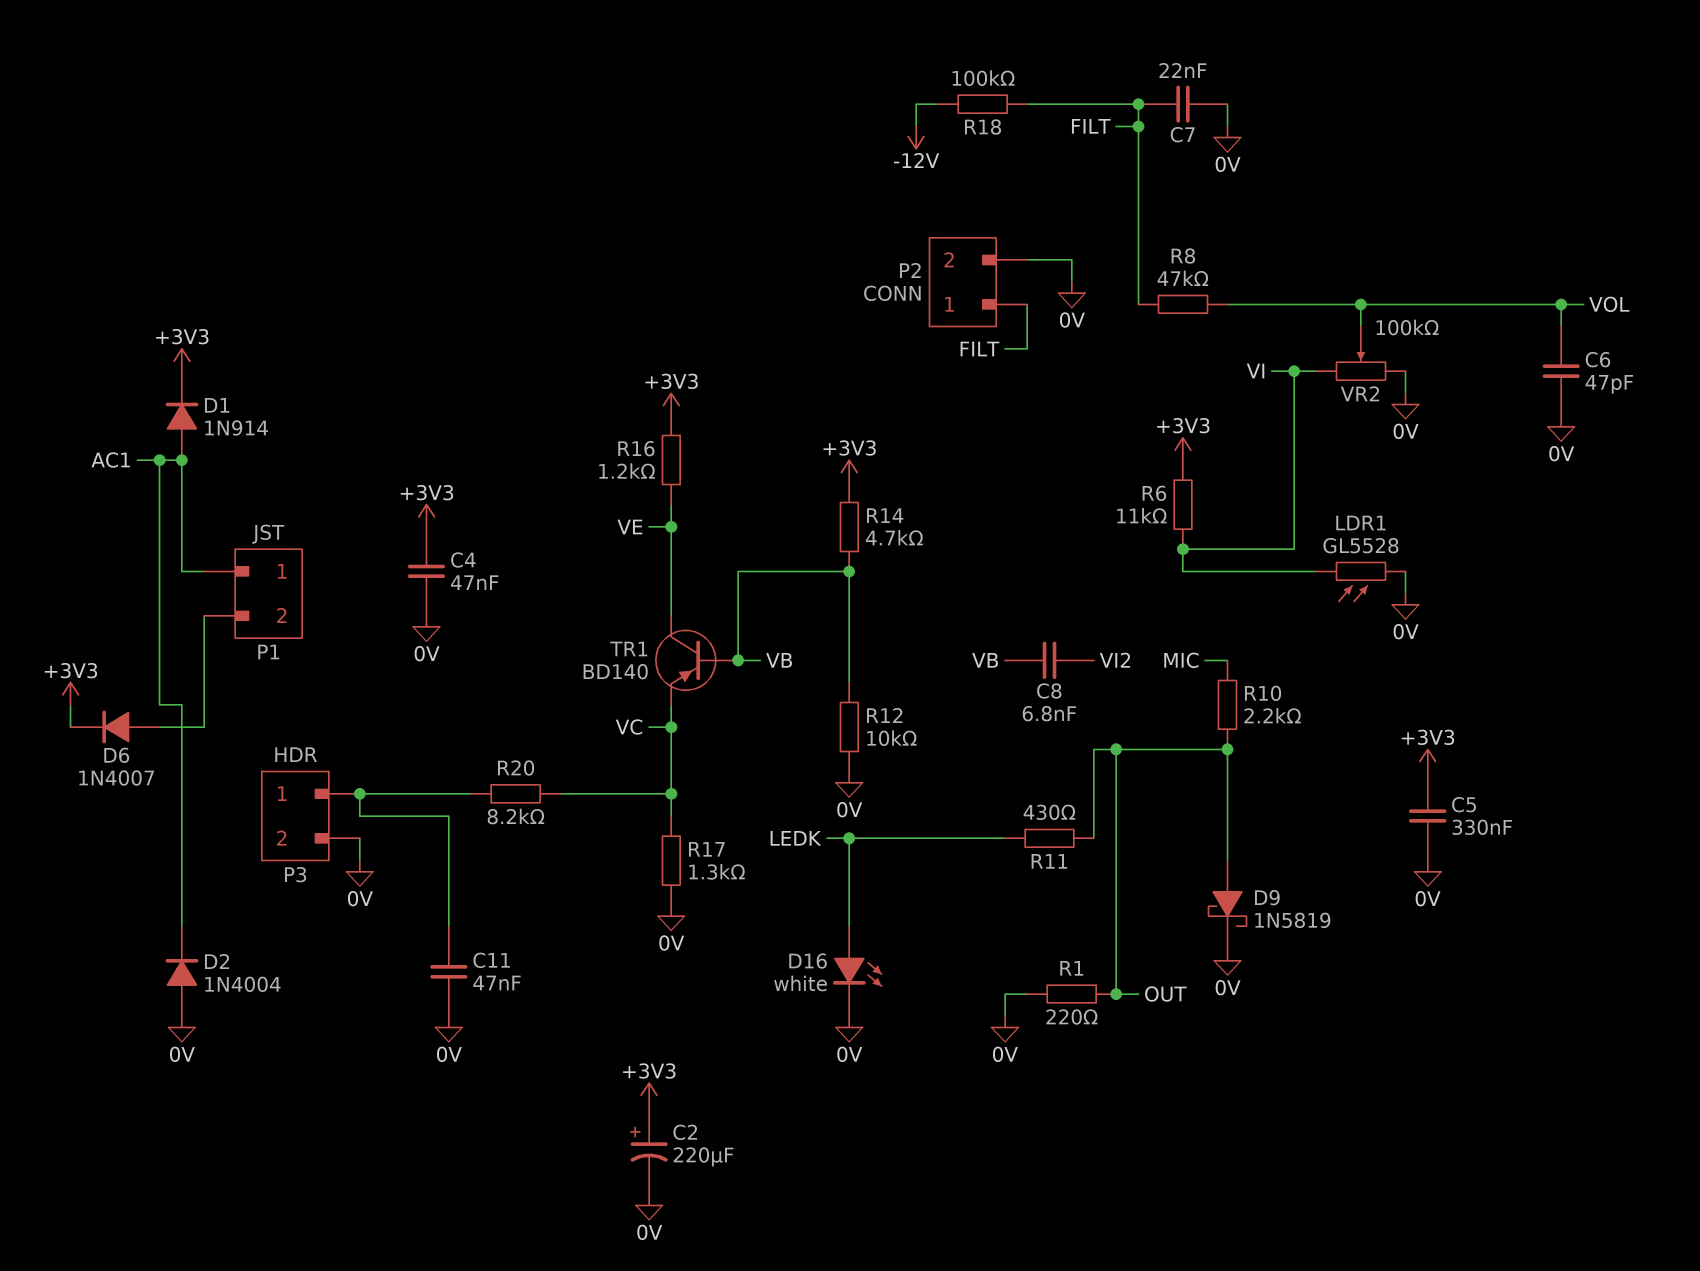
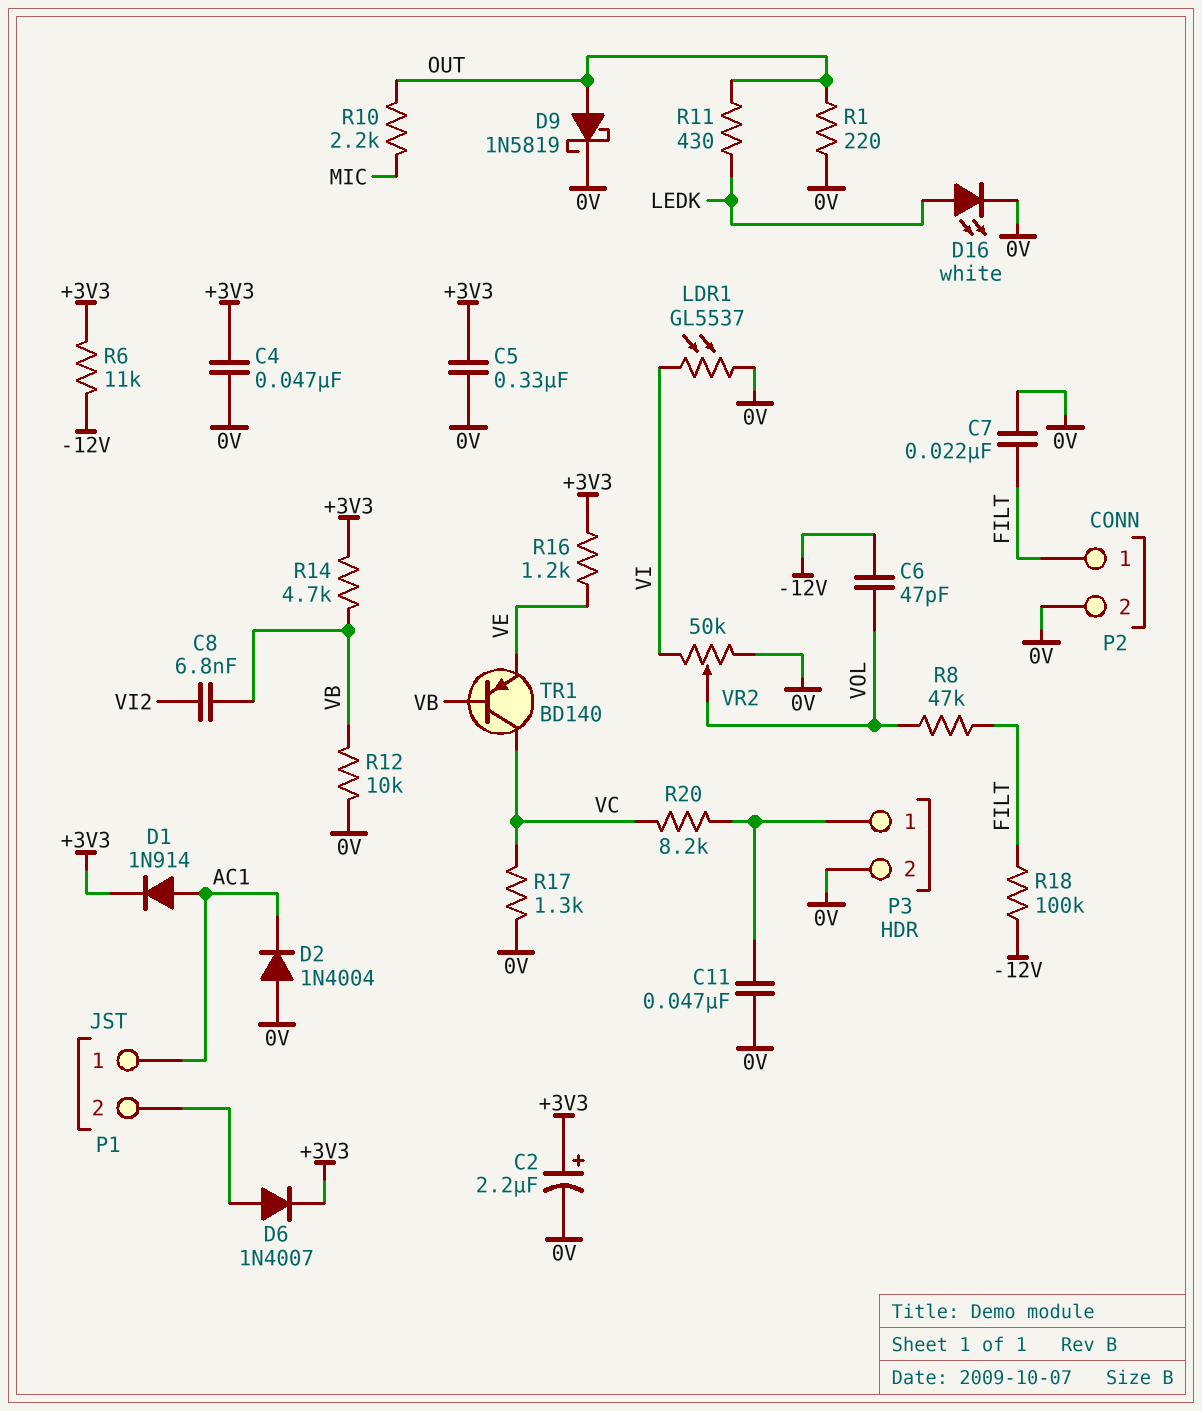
C2: 220uF (plus +3V3, minus 0V) -> 2.2uF (plus +3V3, minus 0V)
C6: 47pF (0V, VOL) -> 47pF (-12V, VOL)
LDR1: GL5528 (0V, VI) -> GL5537 (0V, VI)
R6: 11k (+3V3, VI) -> 11k (+3V3, -12V)
TR1: PNP BD140 (B VB, C VE, E VC) -> PNP BD140 (B VB, C VC, E VE)
VR2: 100k (0V, VI, wiper VOL) -> 50k (0V, VI, wiper VOL)

